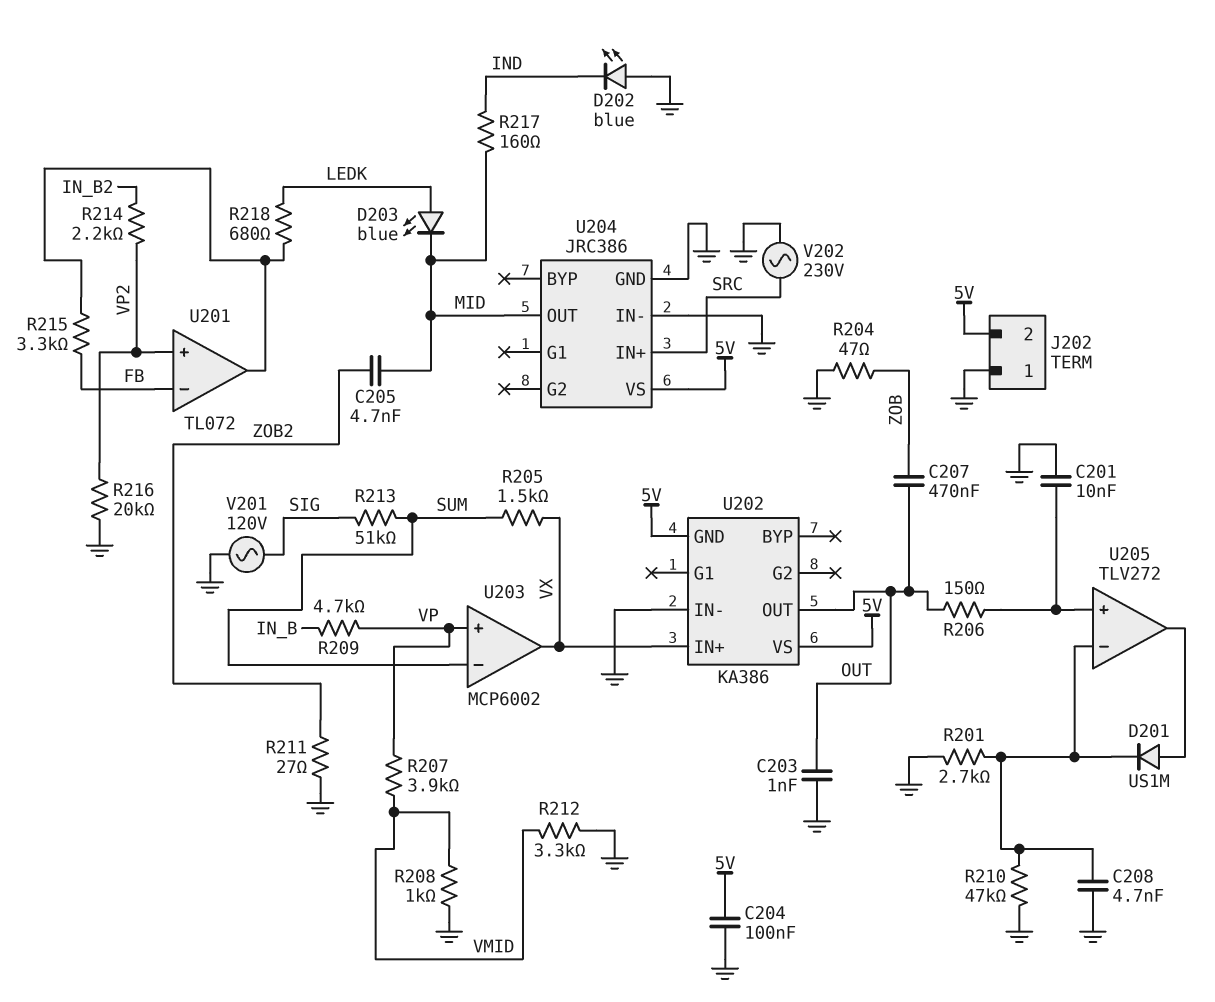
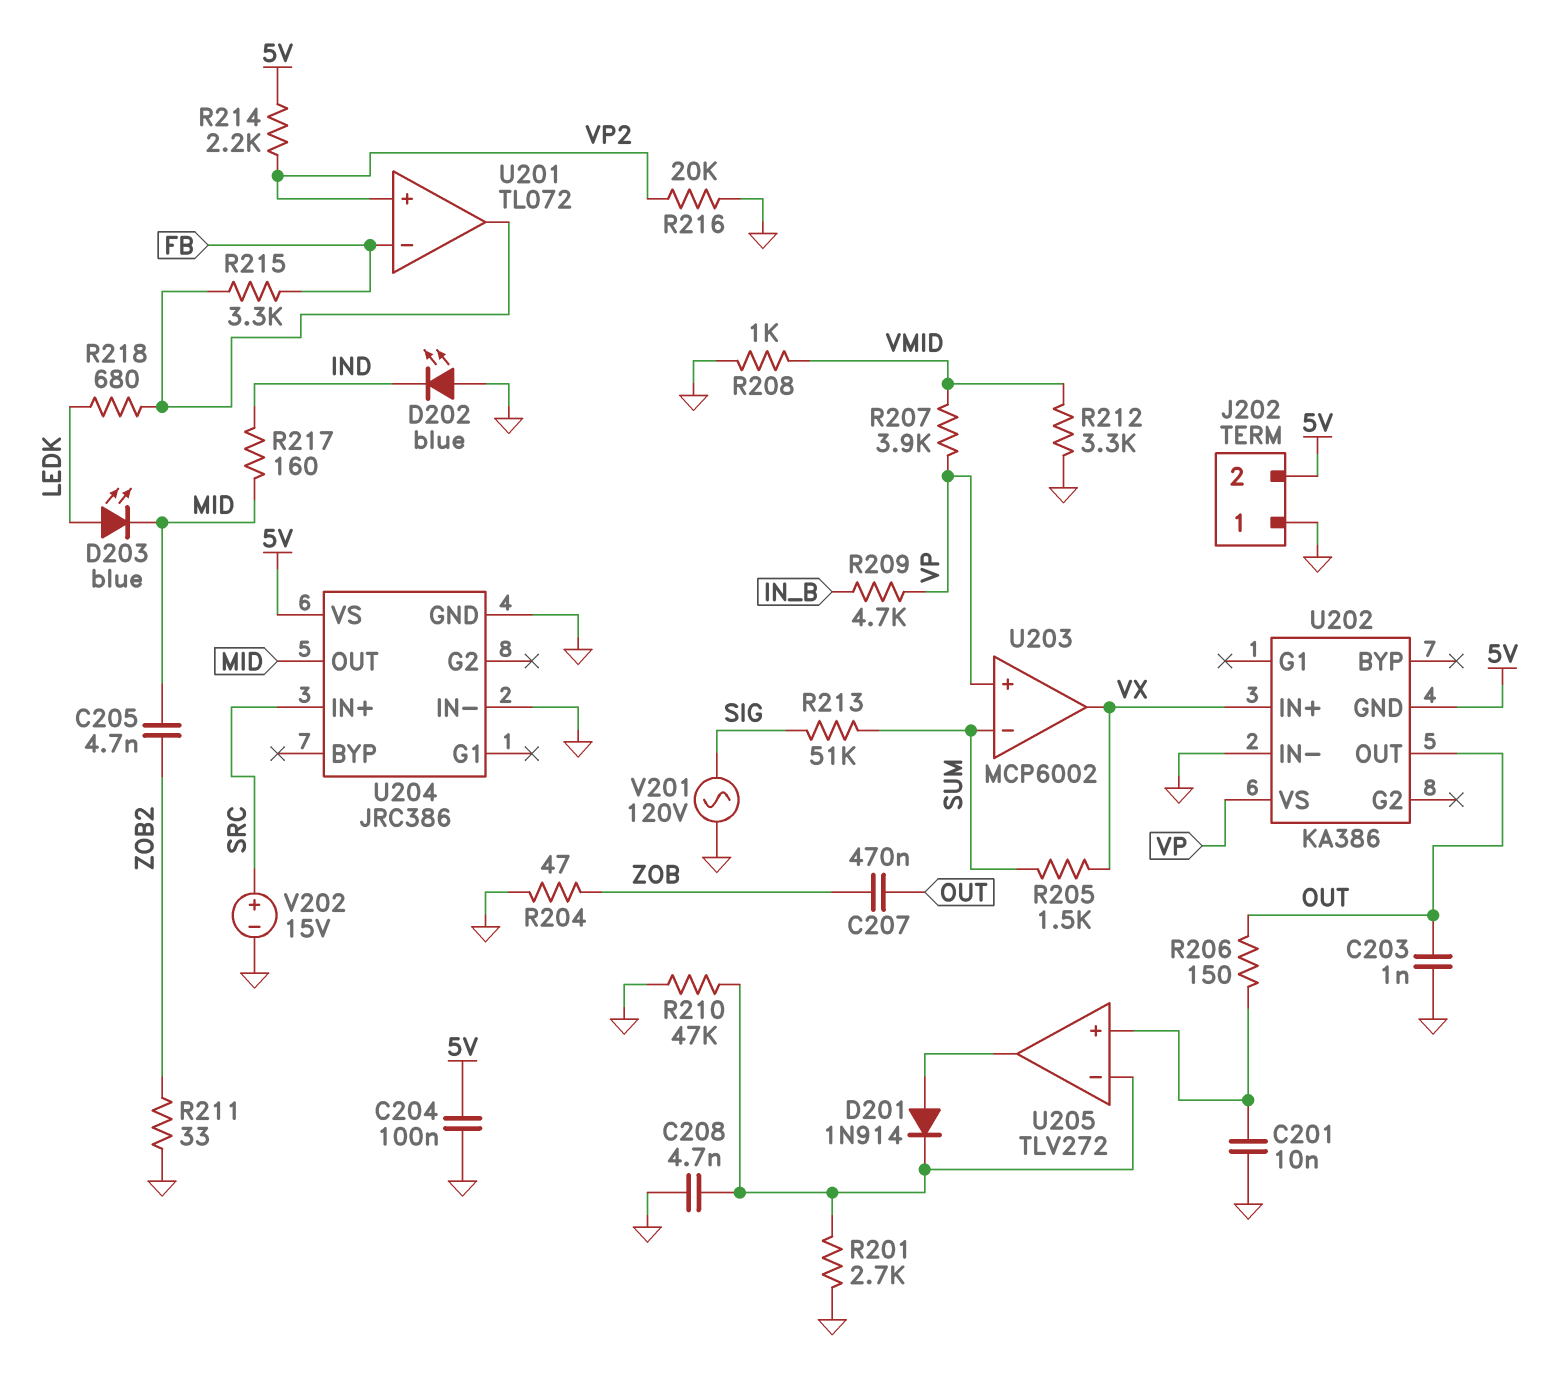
D201: diode US1M (A U205/out, K U205/in-) -> diode 1N914 (A U205/out, K U205/in-)
R211: 27 (GND, ZOB2) -> 33 (GND, ZOB2)
R214: 2.2k (IN_B2, VP2) -> 2.2k (5V, VP2)
U202 pin VS: 5V -> VP
V202: AC 230V (GND, SRC) -> 15V (plus SRC, minus GND)

